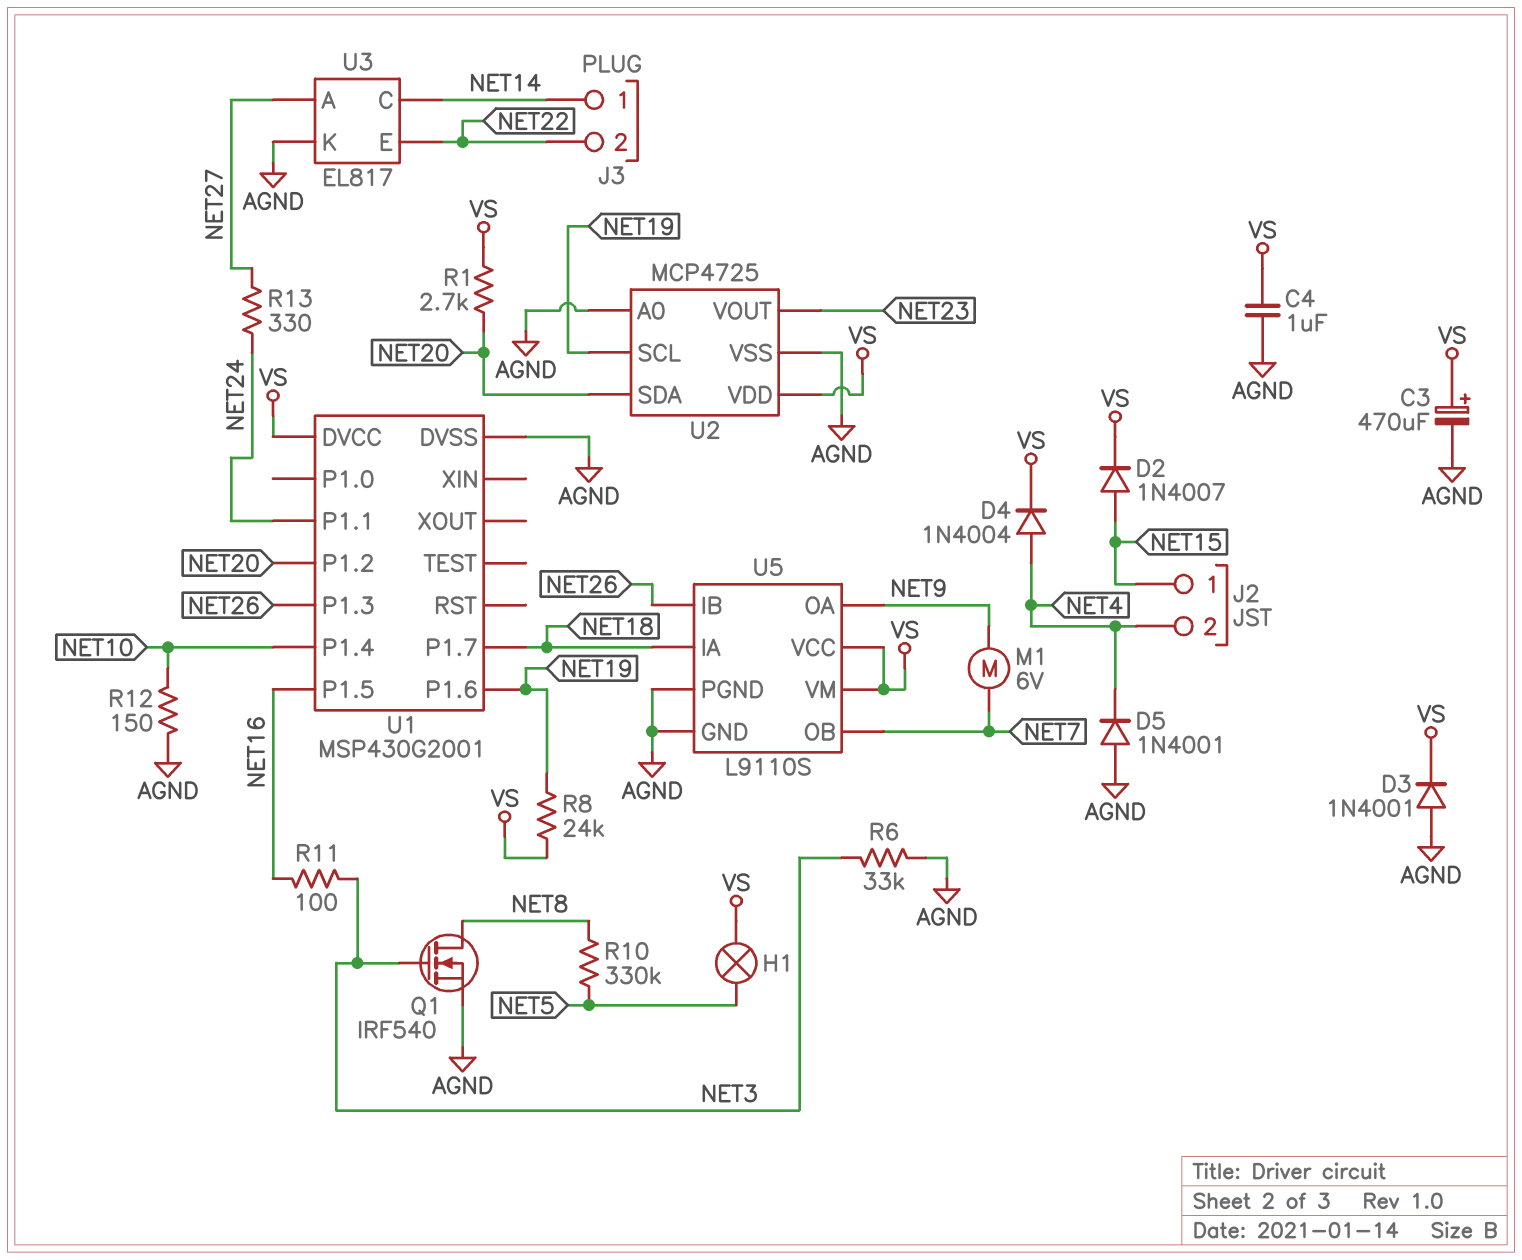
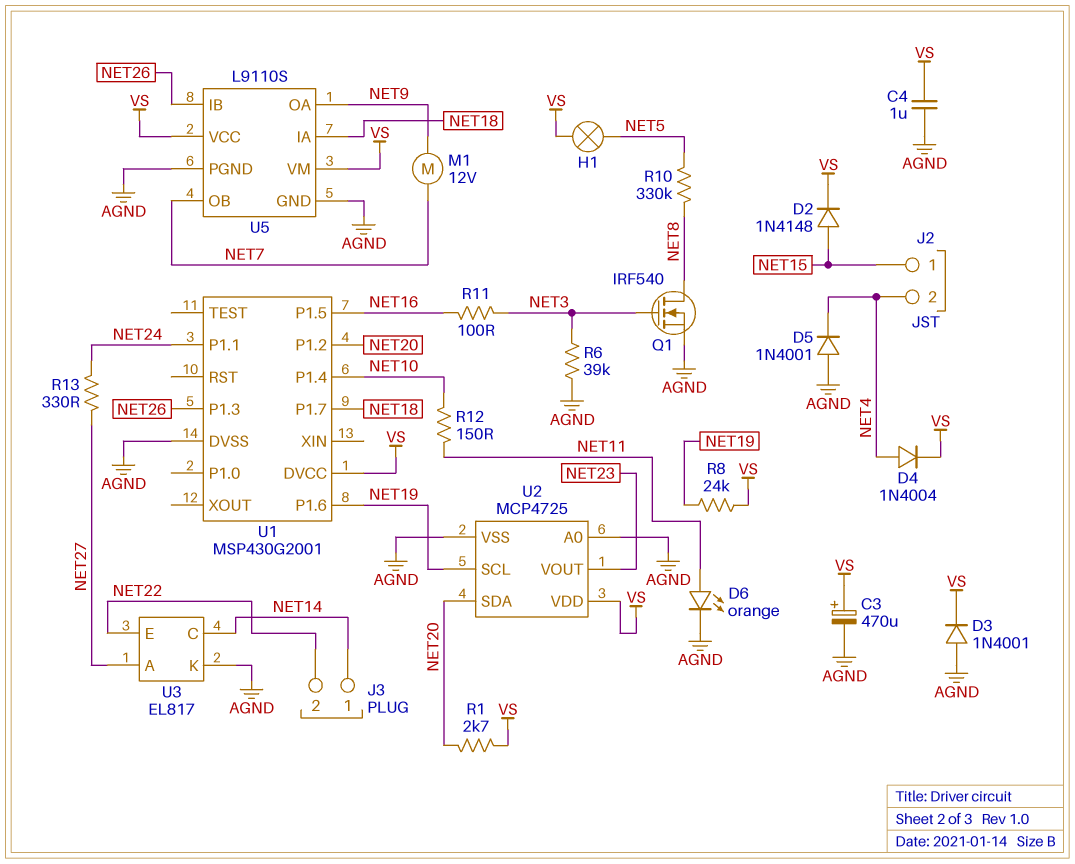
D2: diode 1N4007 (A NET15, K VS) -> diode 1N4148 (A NET15, K VS)
D6: none -> LED orange (A NET11, K AGND)
M1: motor 6V (NET7, NET9) -> motor 12V (NET7, NET9)
R6: 33k (AGND, NET3) -> 39k (AGND, NET3)
R12: 150 (AGND, NET10) -> 150 (NET10, NET11)

